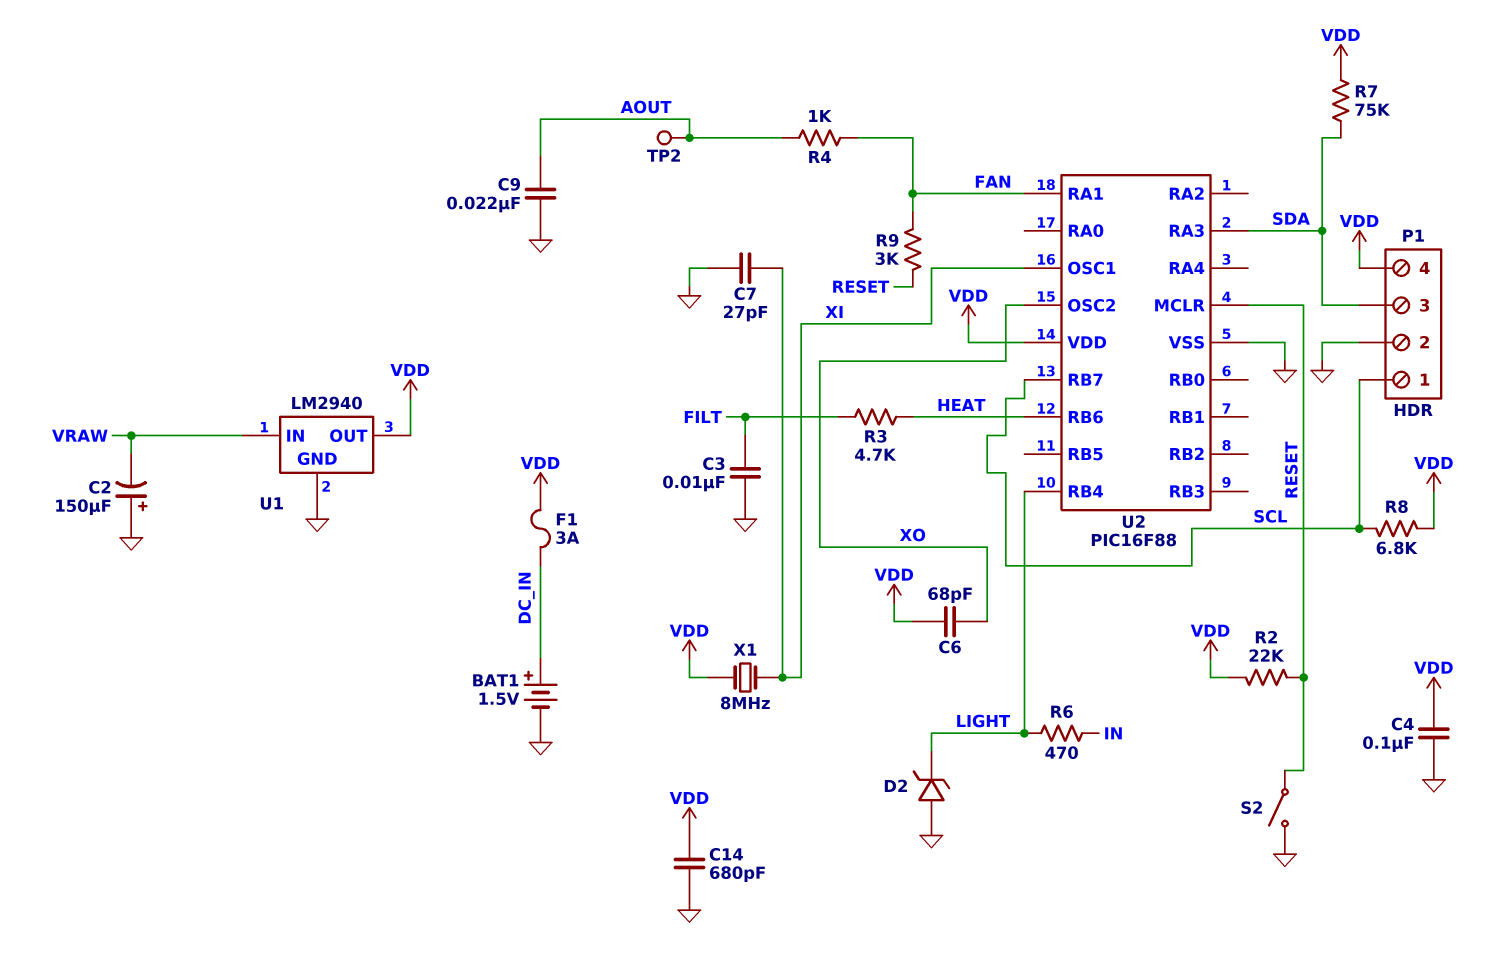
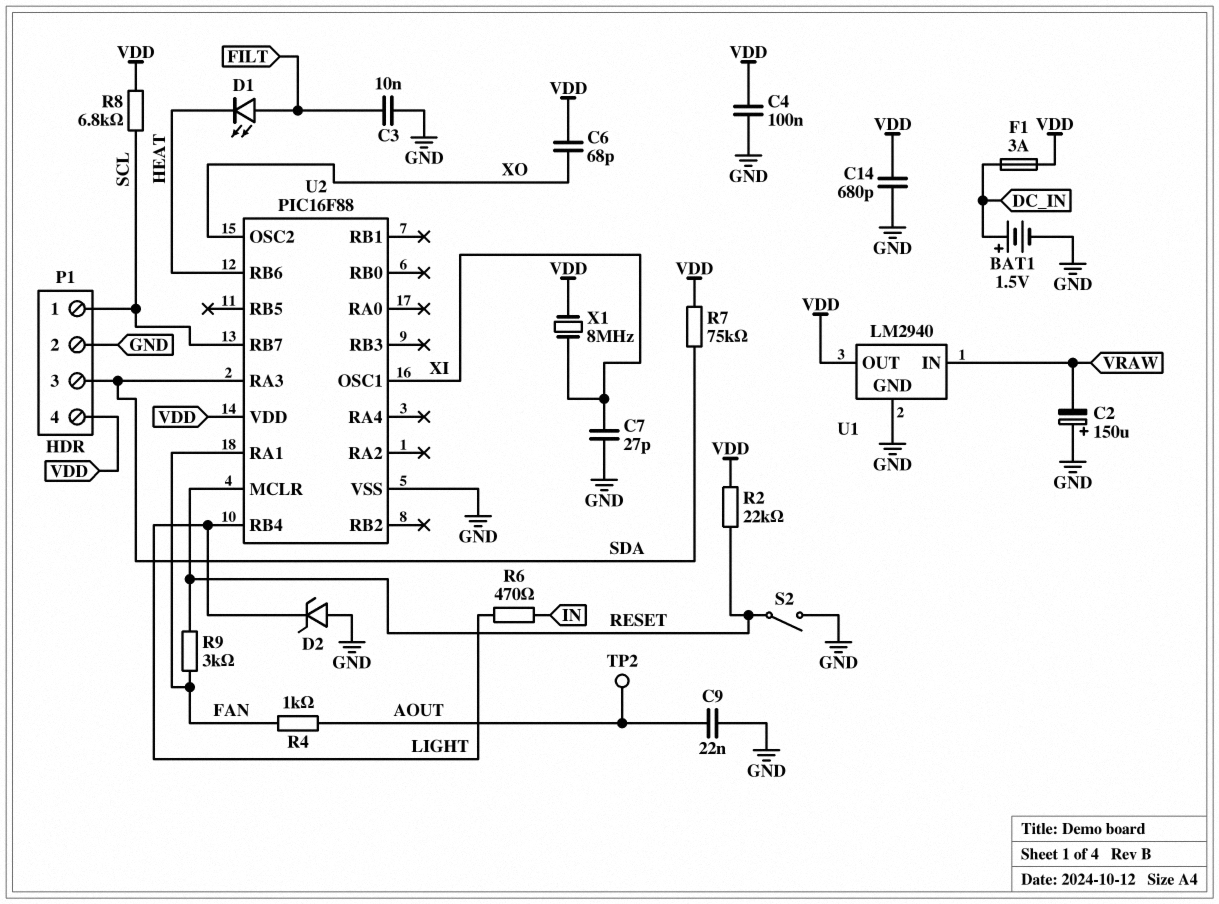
D1: none -> LED (A FILT, K HEAT)
R3: 4.7k (FILT, HEAT) -> none

